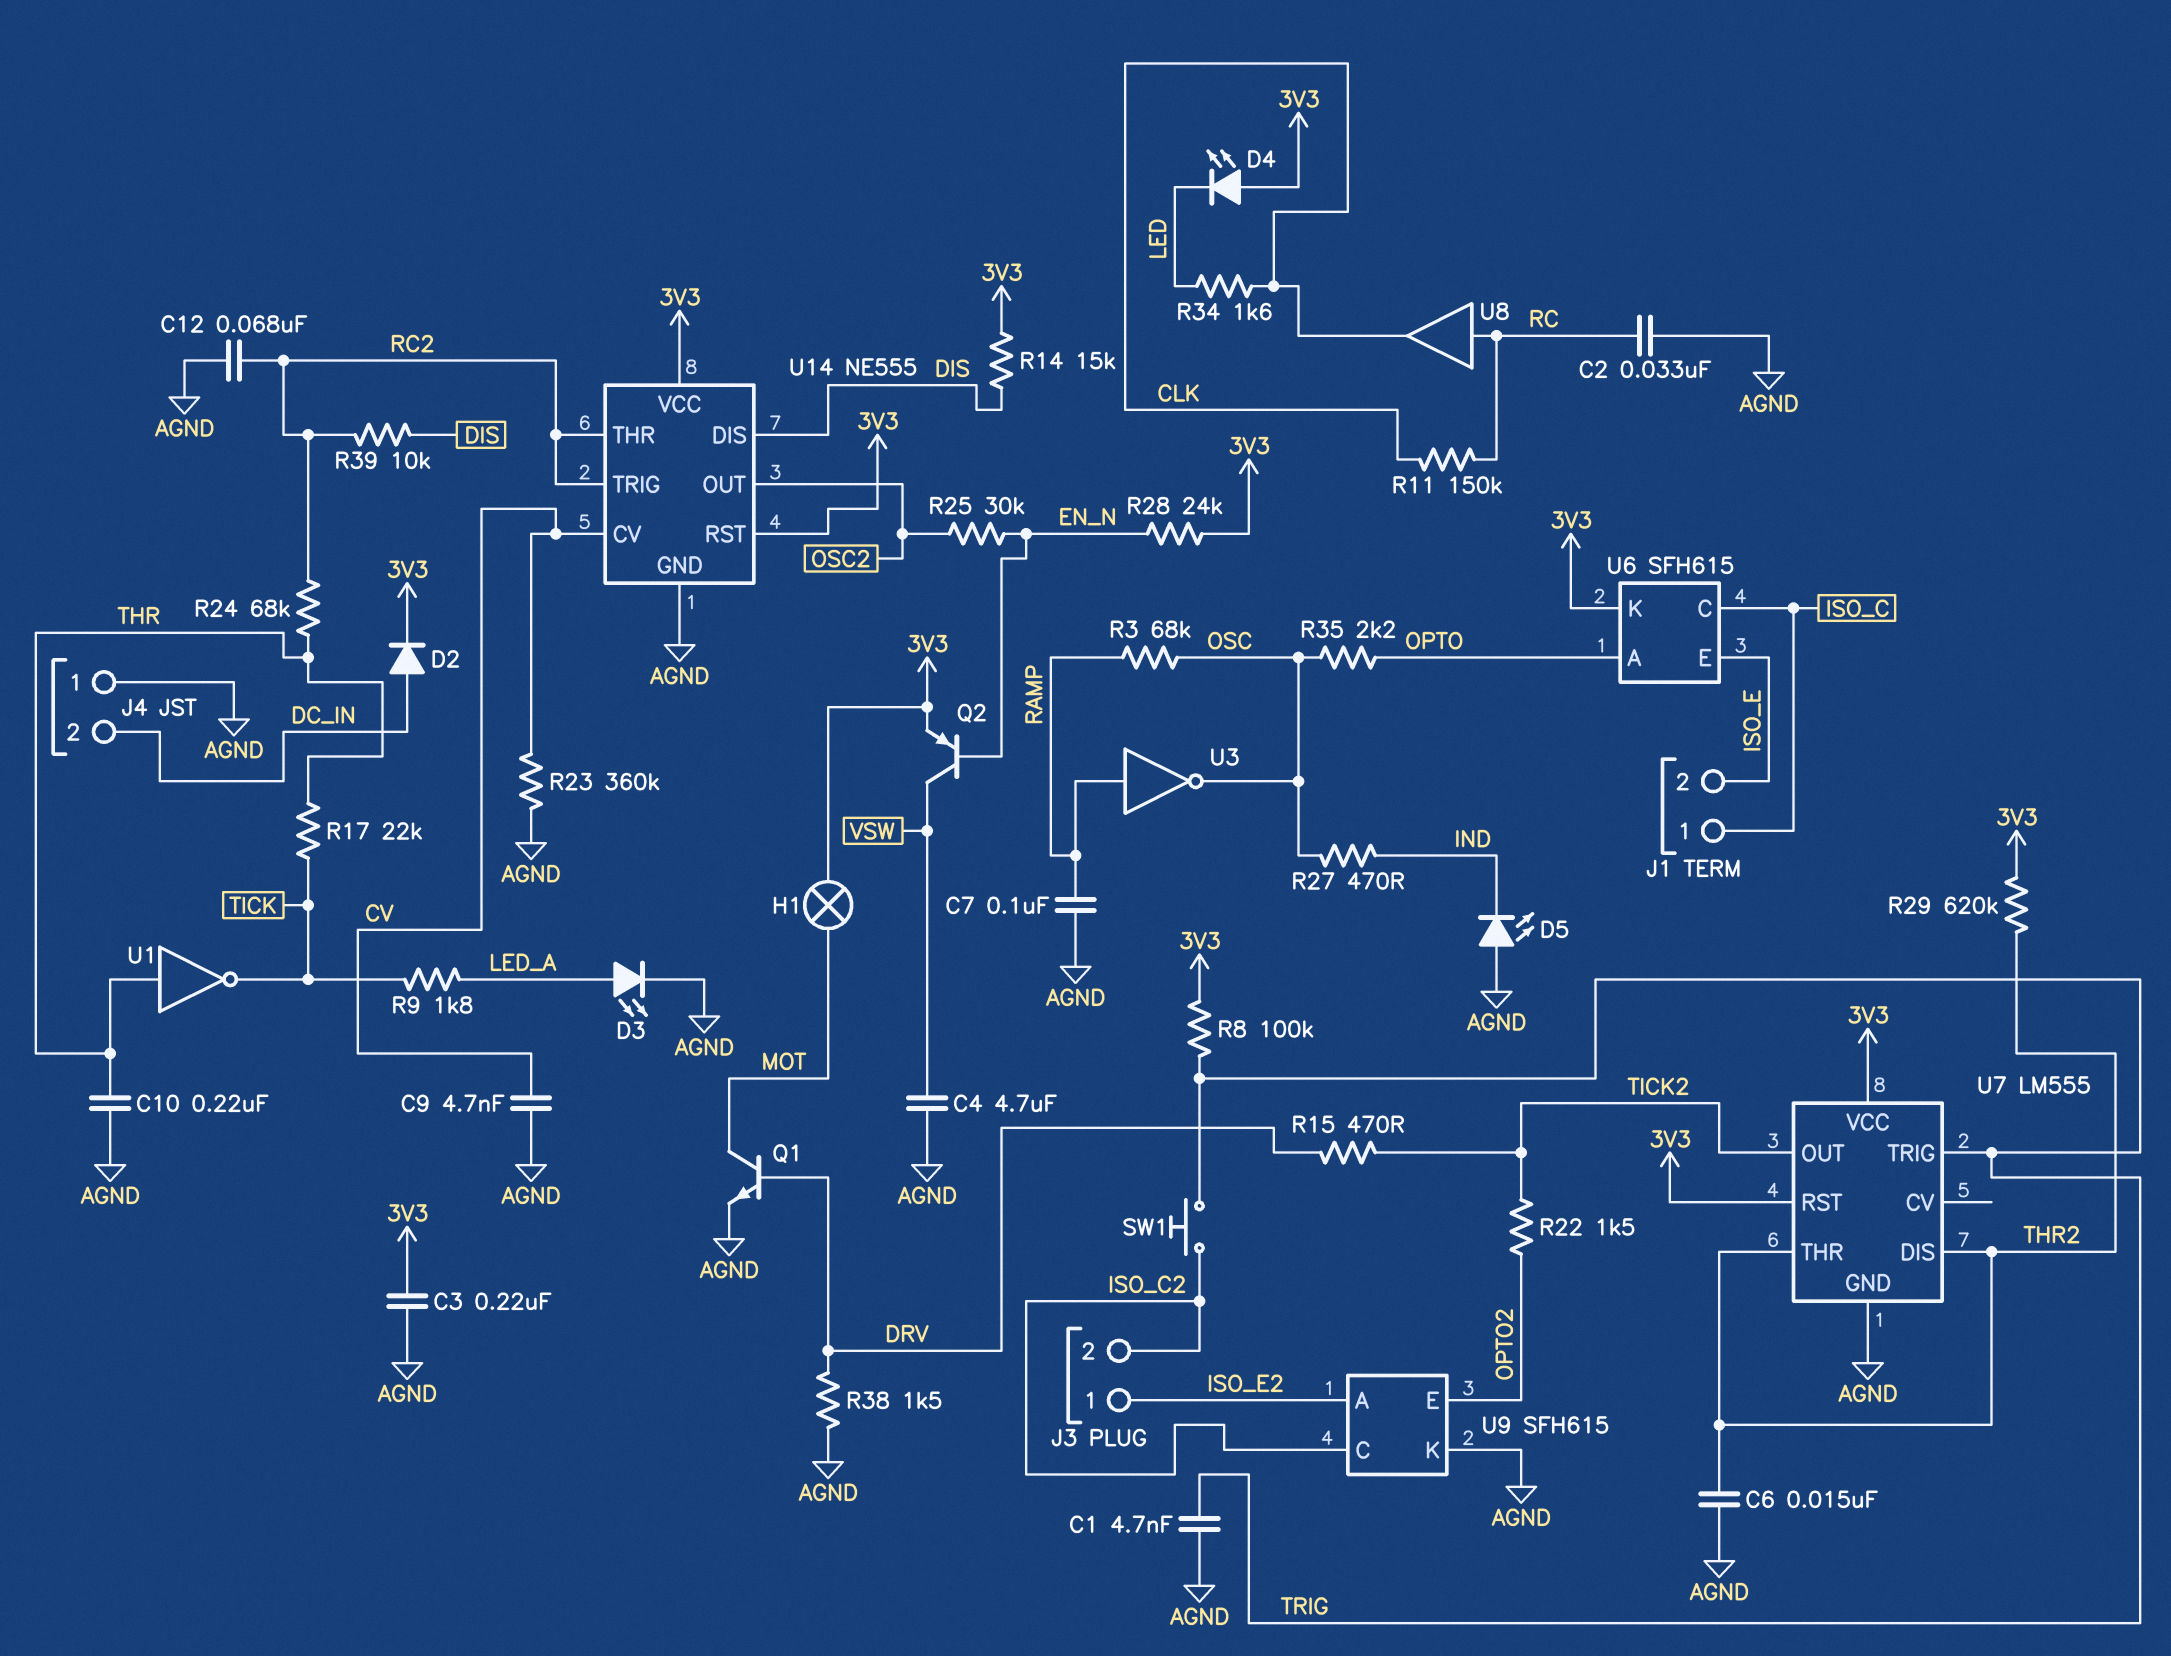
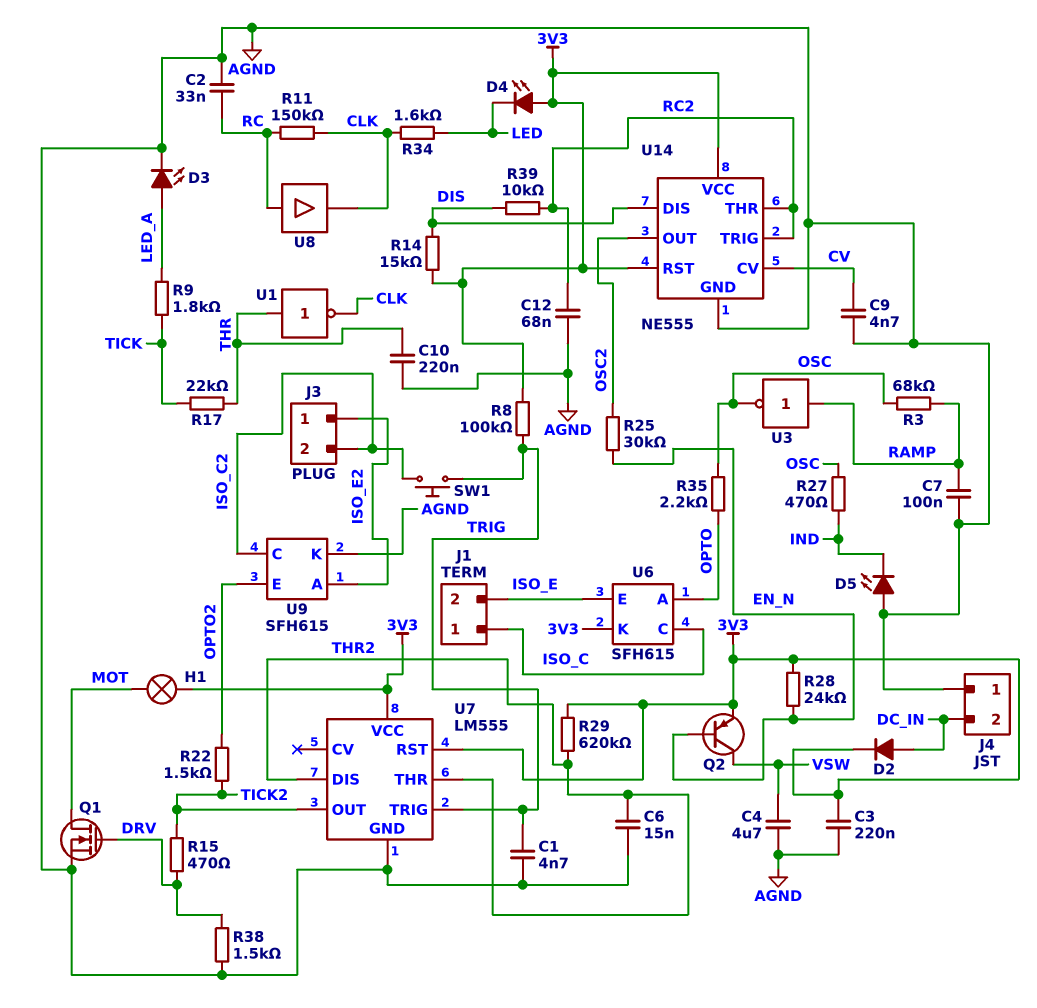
Q1: NPN (B DRV, C MOT, E AGND) -> NMOS (G DRV, D MOT, S AGND)
R23: 360k (AGND, CV) -> none
R24: 68k (RC2, THR) -> none
U1: NOT (in THR, out TICK) -> NOT (in THR, out CLK)

